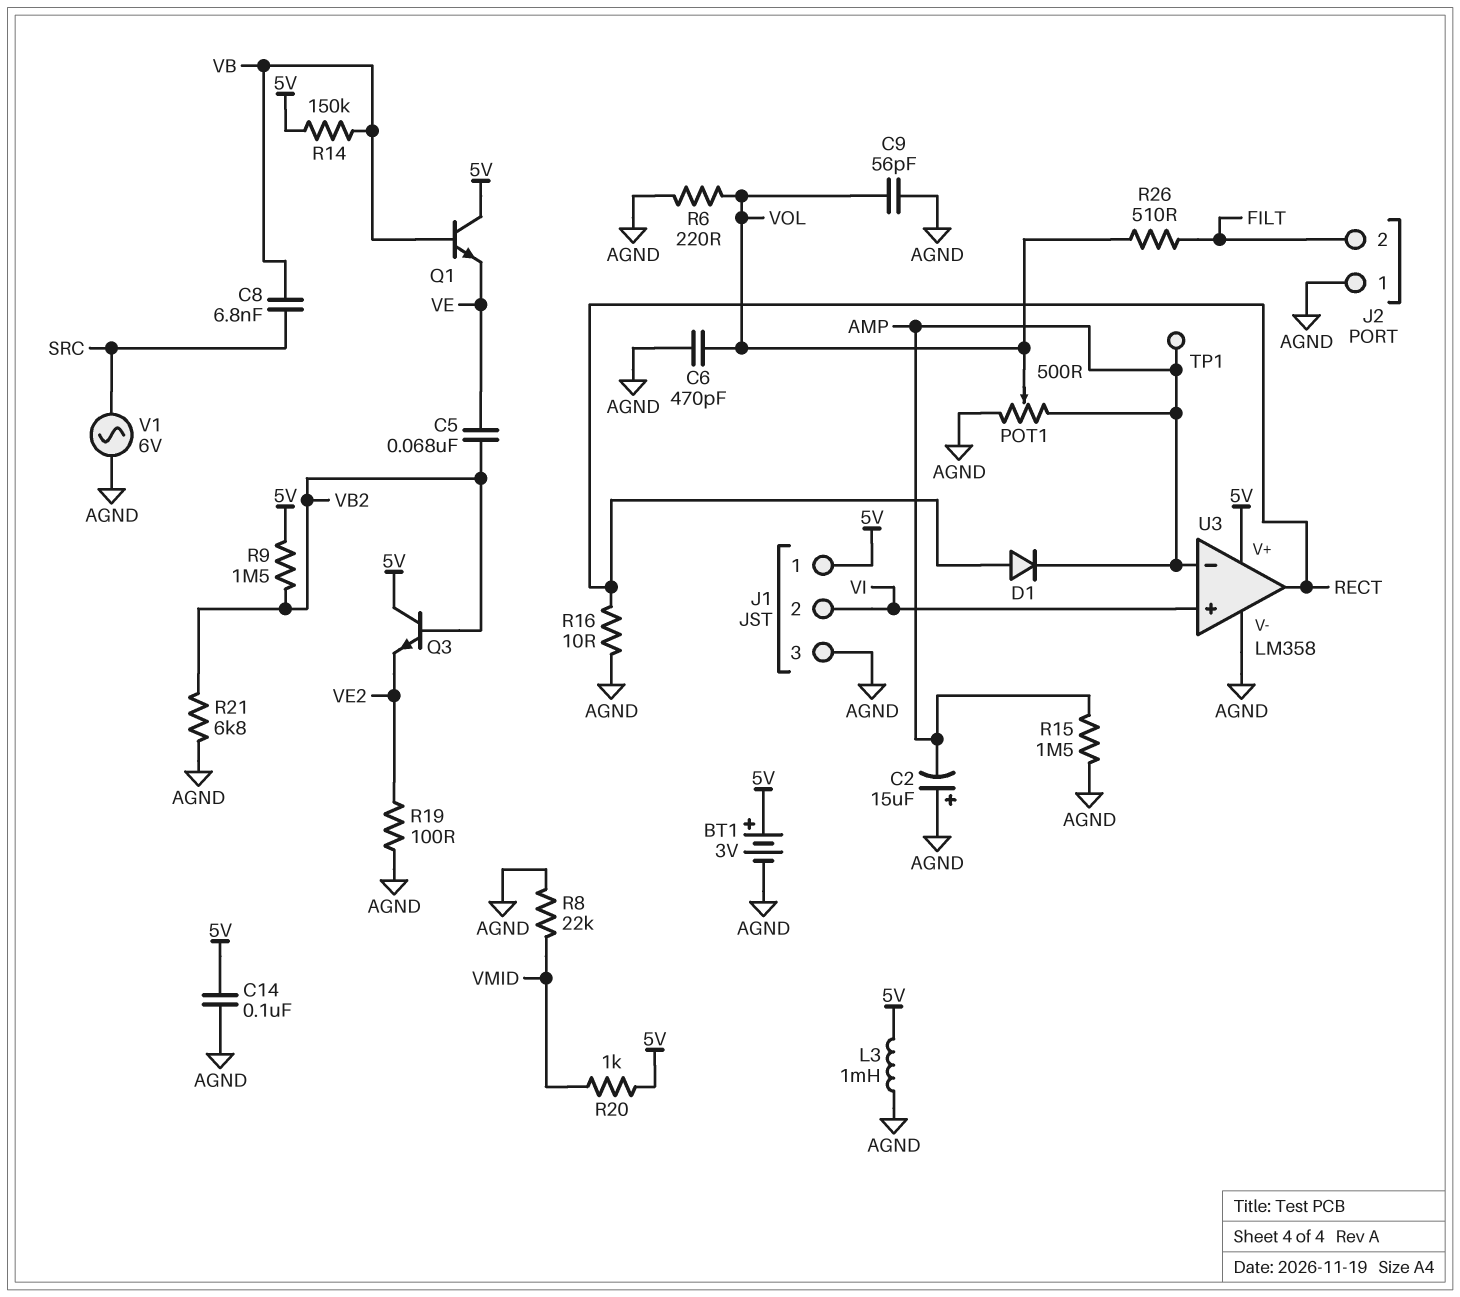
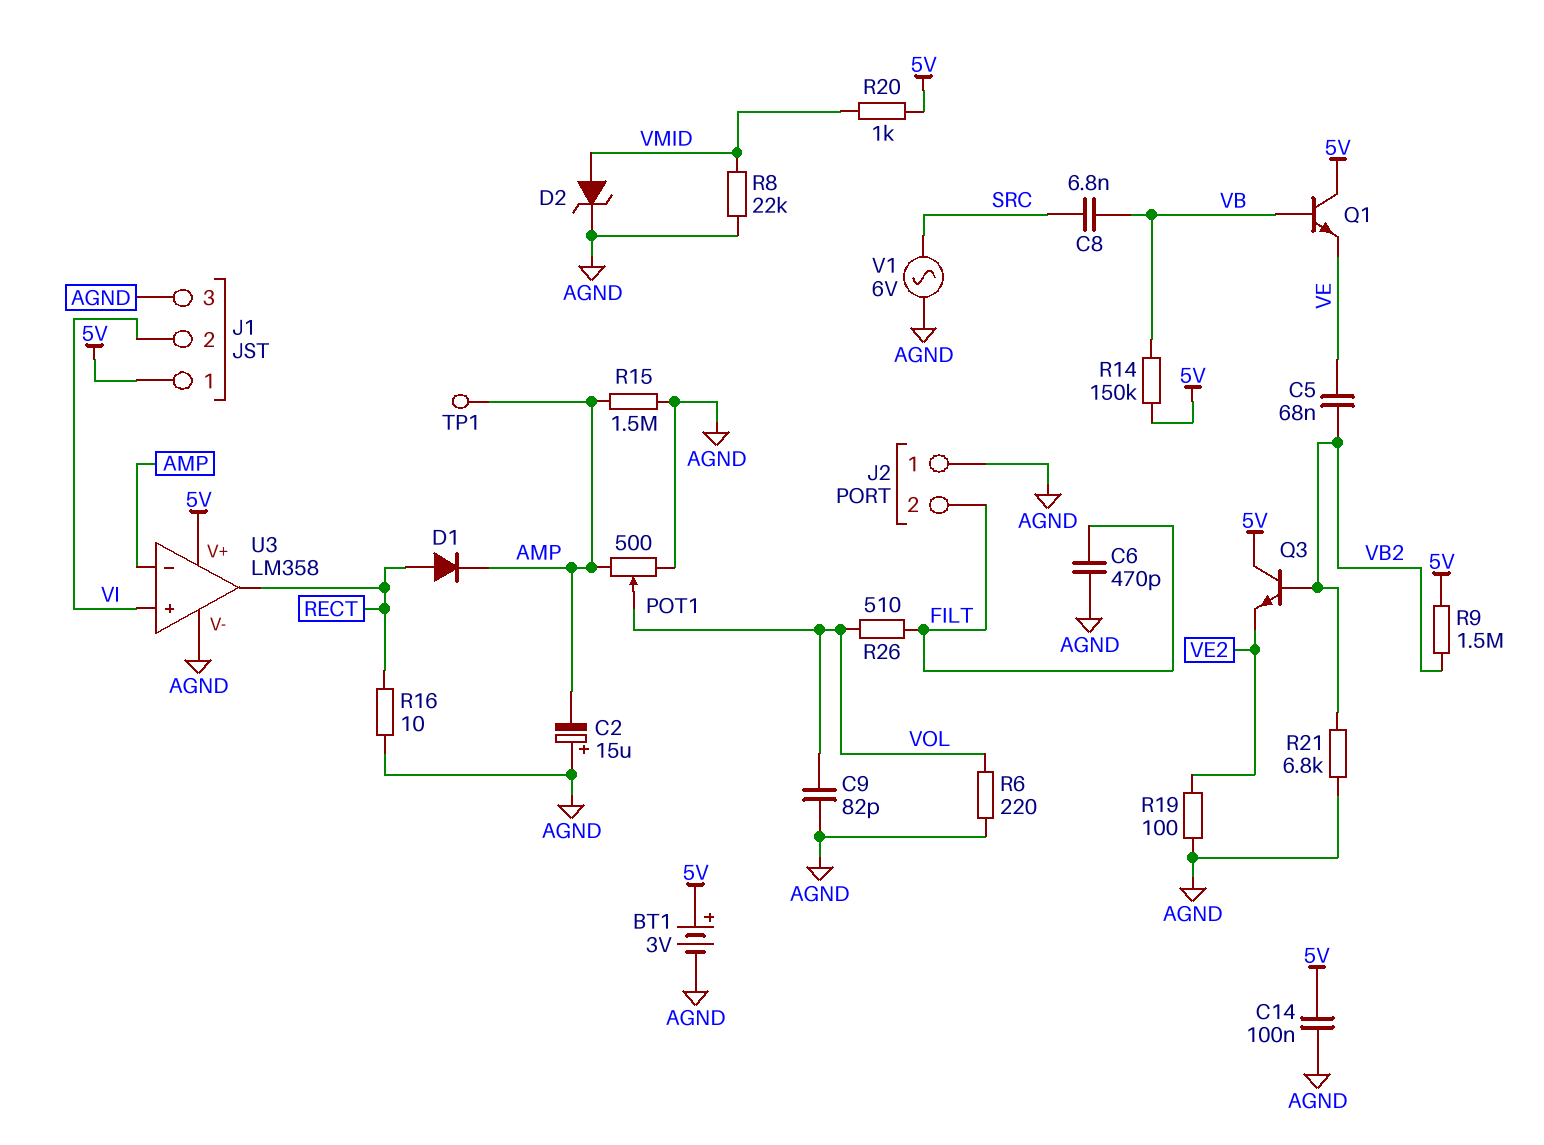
C6: 470pF (AGND, VOL) -> 470pF (AGND, FILT)
C9: 56pF (AGND, VOL) -> 82pF (AGND, VOL)
D2: none -> zener (A VMID, K AGND)
L3: 1mH (5V, AGND) -> none

